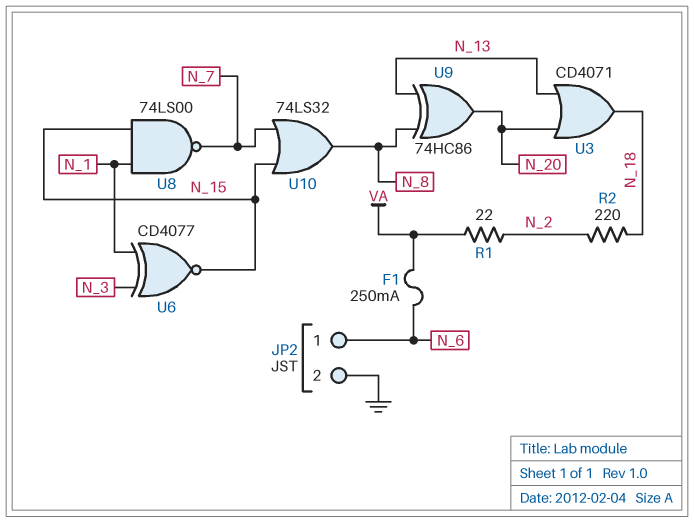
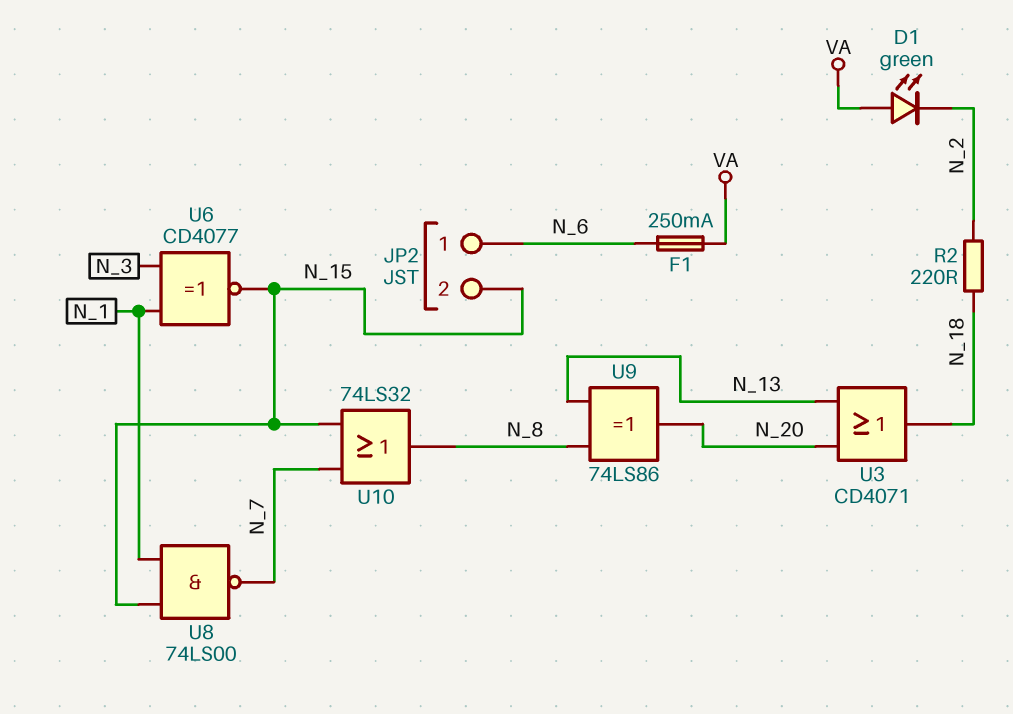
D1: none -> LED green (A VA, K N_2)
JP2 pin 2: GND -> N_15
R1: 22 (N_2, VA) -> none
U9: XOR 74HC86 (in N_8, in N_13, out N_20) -> XOR 74LS86 (in N_8, in N_13, out N_20)

